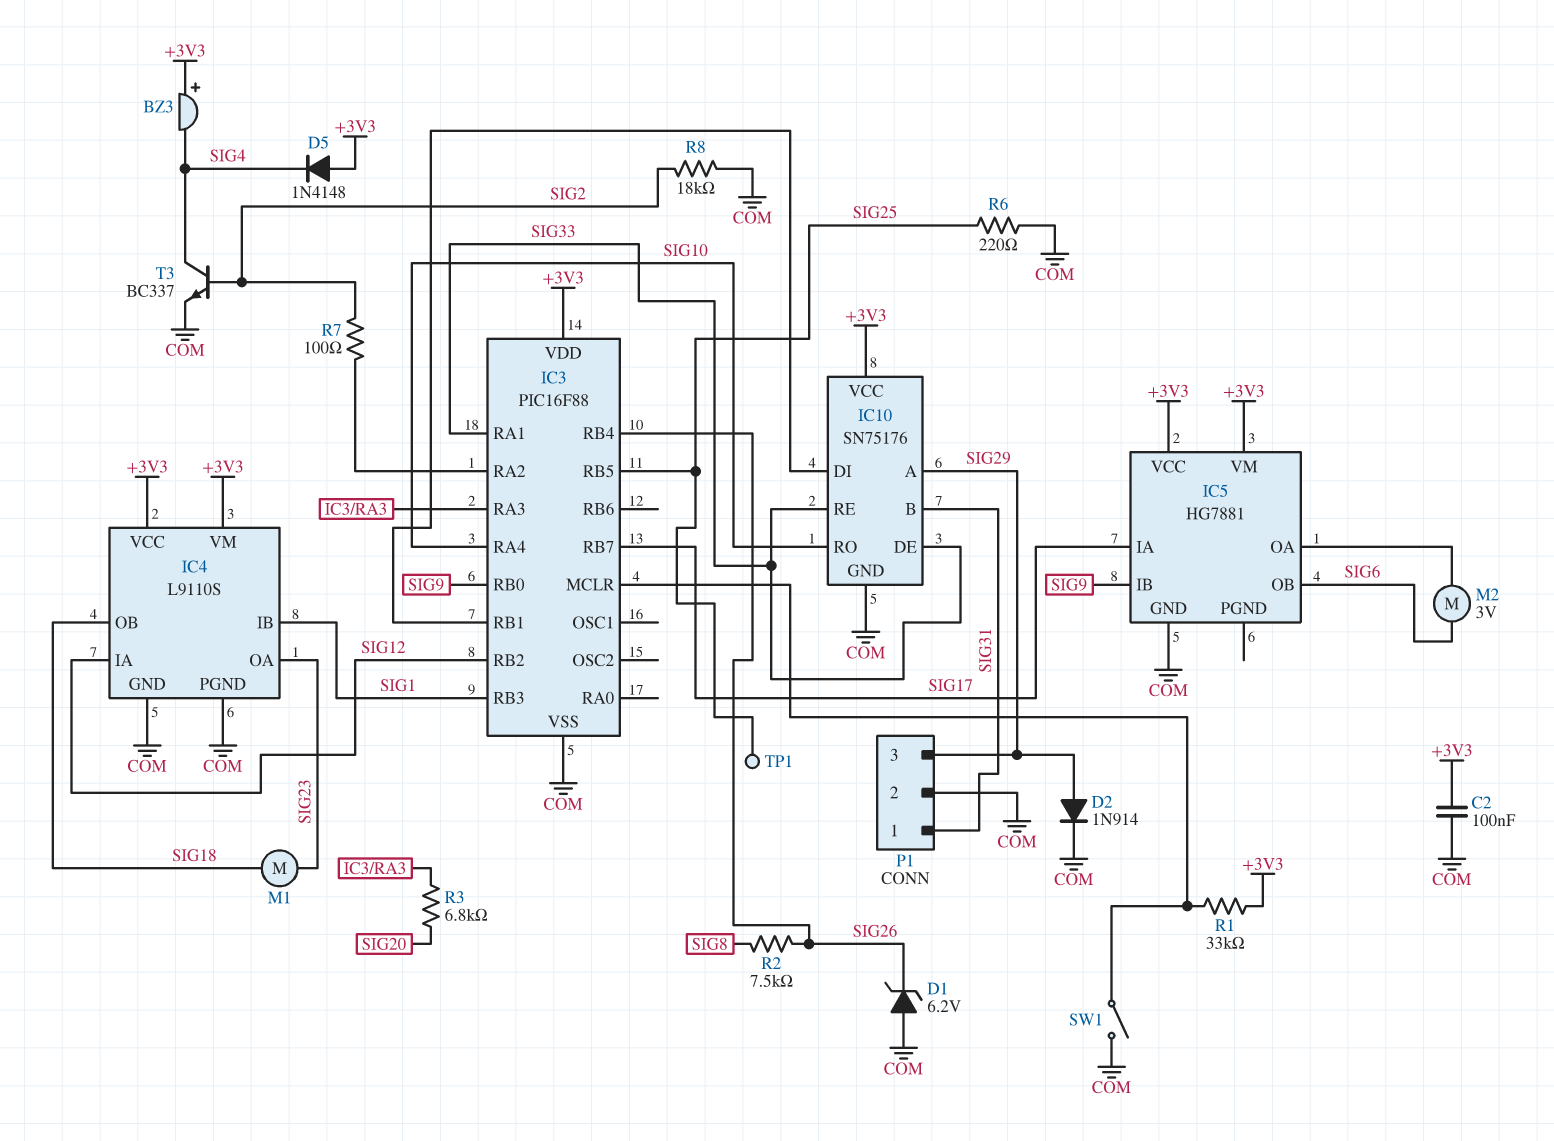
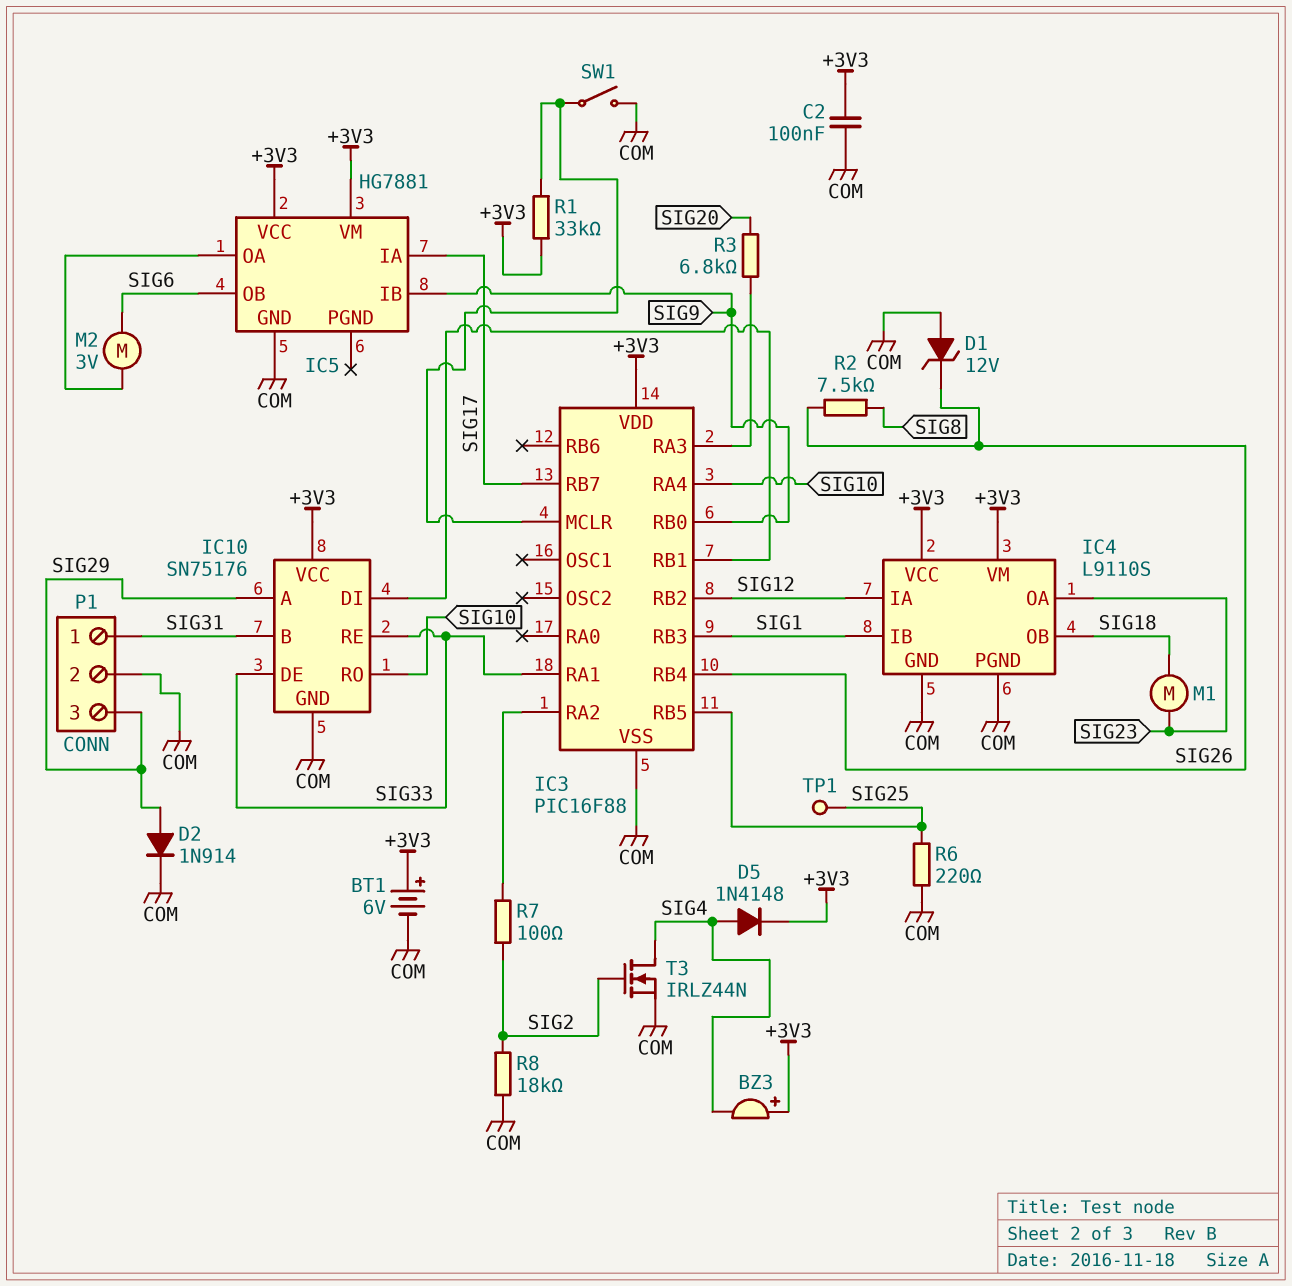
BT1: none -> 6V (plus +3V3, minus COM)
D1: zener 6.2V (A COM, K SIG26) -> zener 12V (A COM, K SIG26)
D5: diode 1N4148 (A +3V3, K SIG4) -> diode 1N4148 (A SIG4, K +3V3)
T3: NPN BC337 (B SIG2, C SIG4, E COM) -> NMOS IRLZ44N (G SIG2, D SIG4, S COM)

